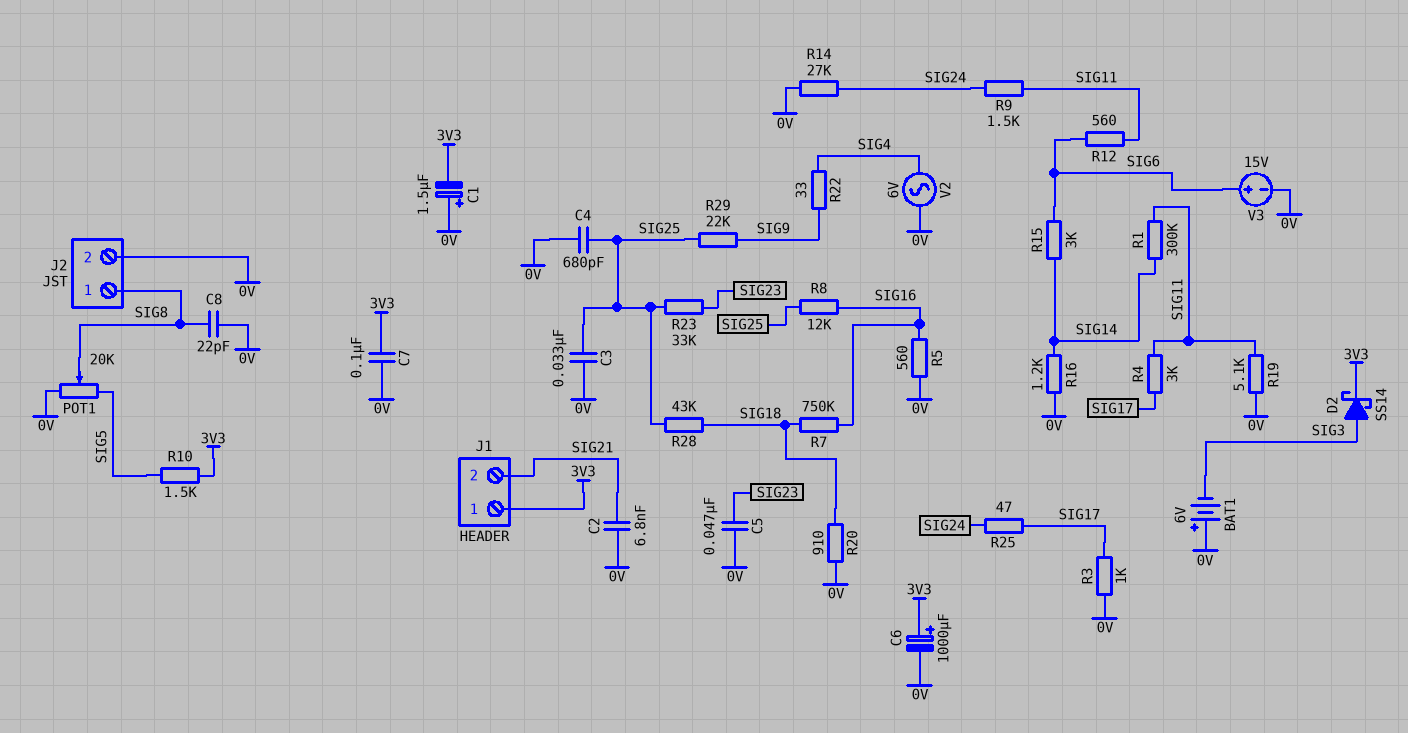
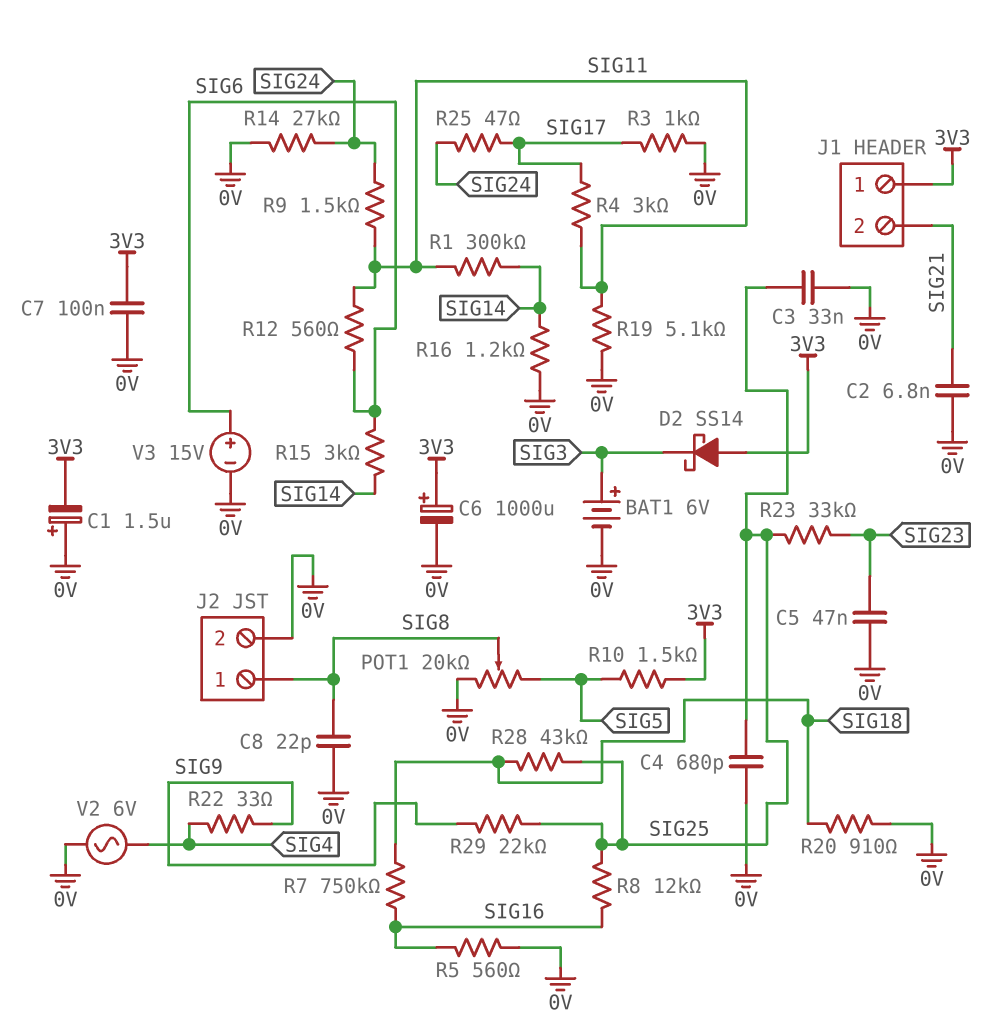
BAT1: 6V (plus 0V, minus SIG3) -> 6V (plus SIG3, minus 0V)
D2: schottky SS14 (A SIG3, K 3V3) -> schottky SS14 (A 3V3, K SIG3)

